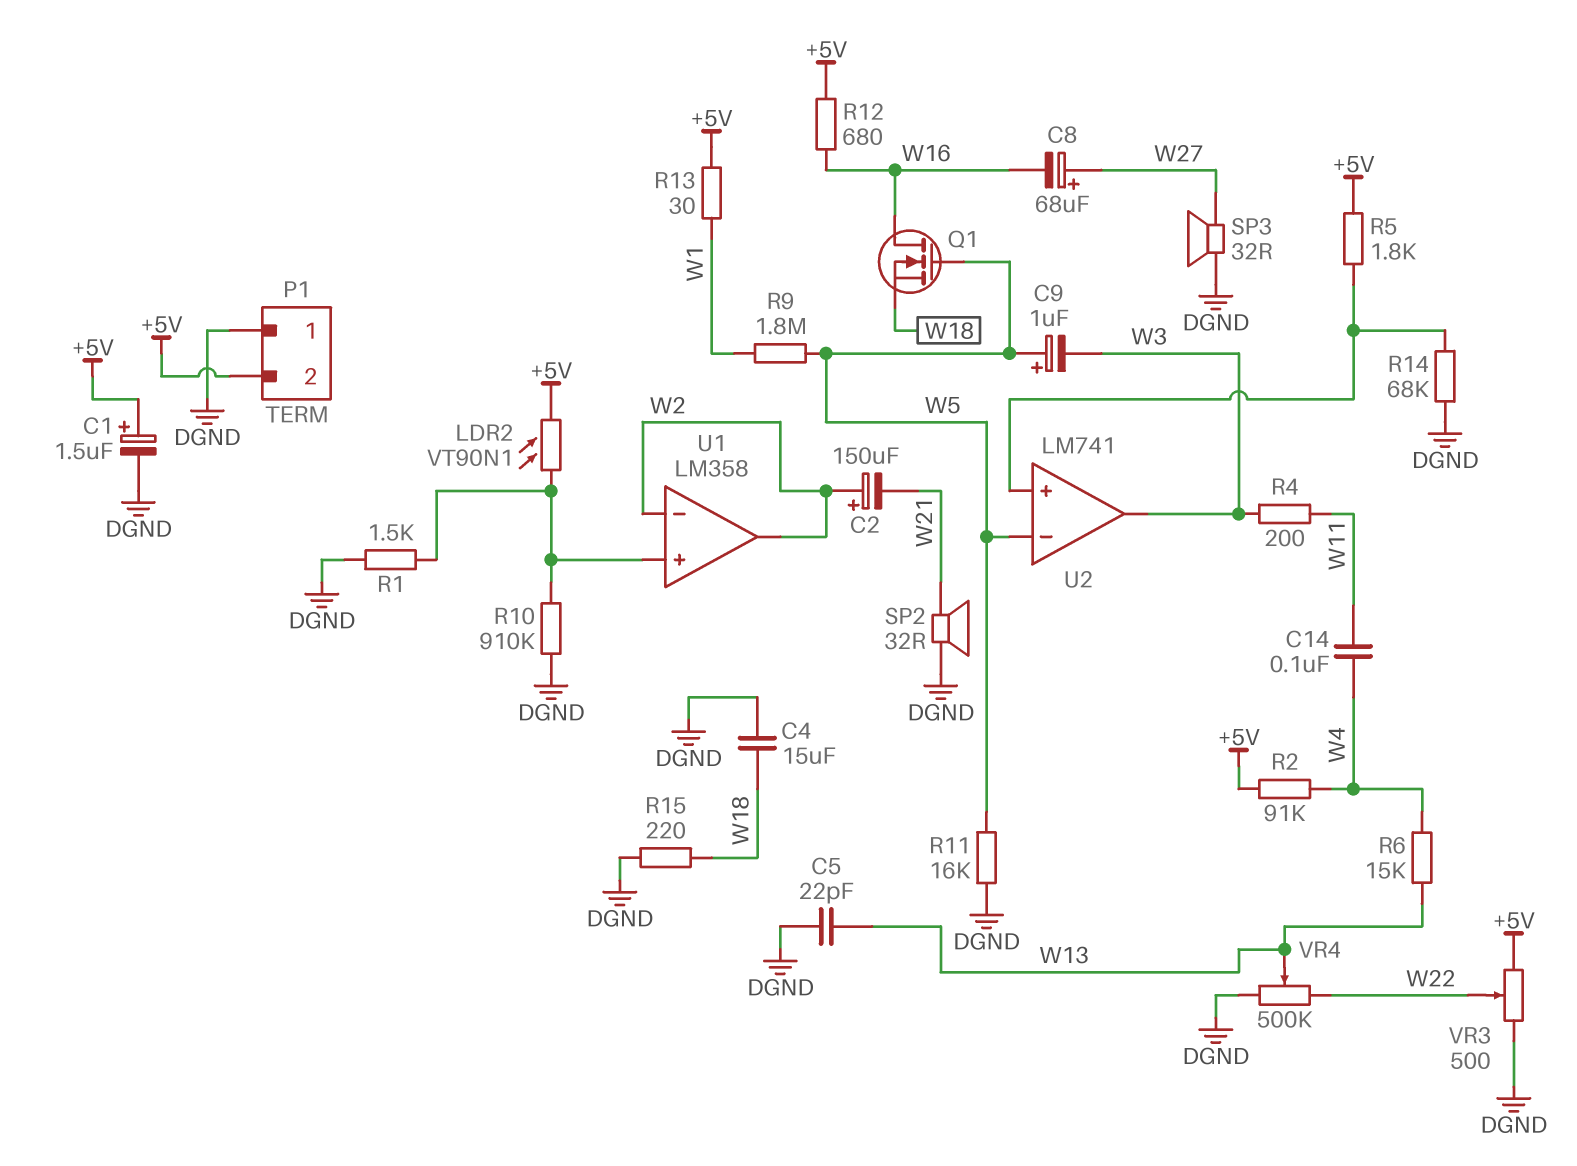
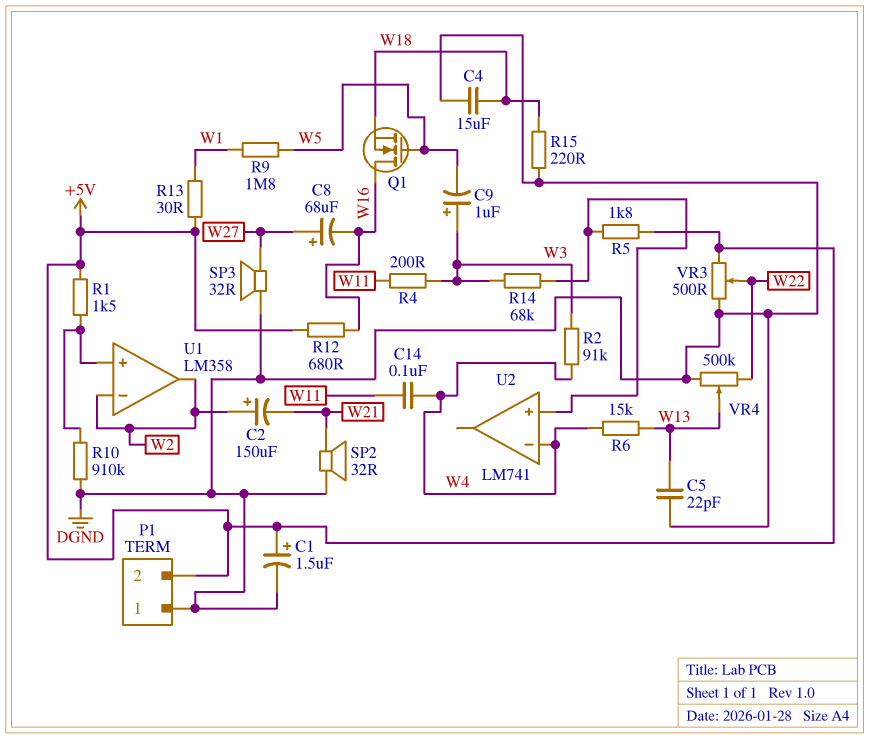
C9: 1uF (plus W5, minus W3) -> 1uF (plus W3, minus W5)
LDR2: VT90N1 (+5V, U1/in+) -> none
R1: 1.5k (DGND, U1/in+) -> 1.5k (+5V, U1/in+)
R2: 91k (+5V, W4) -> 91k (W3, W4)
R11: 16k (DGND, W5) -> none
R14: 68k (DGND, U2/in+) -> 68k (U2/in+, W3)
U2 pin in-: W5 -> W4
U2 pin out: W3 -> none

